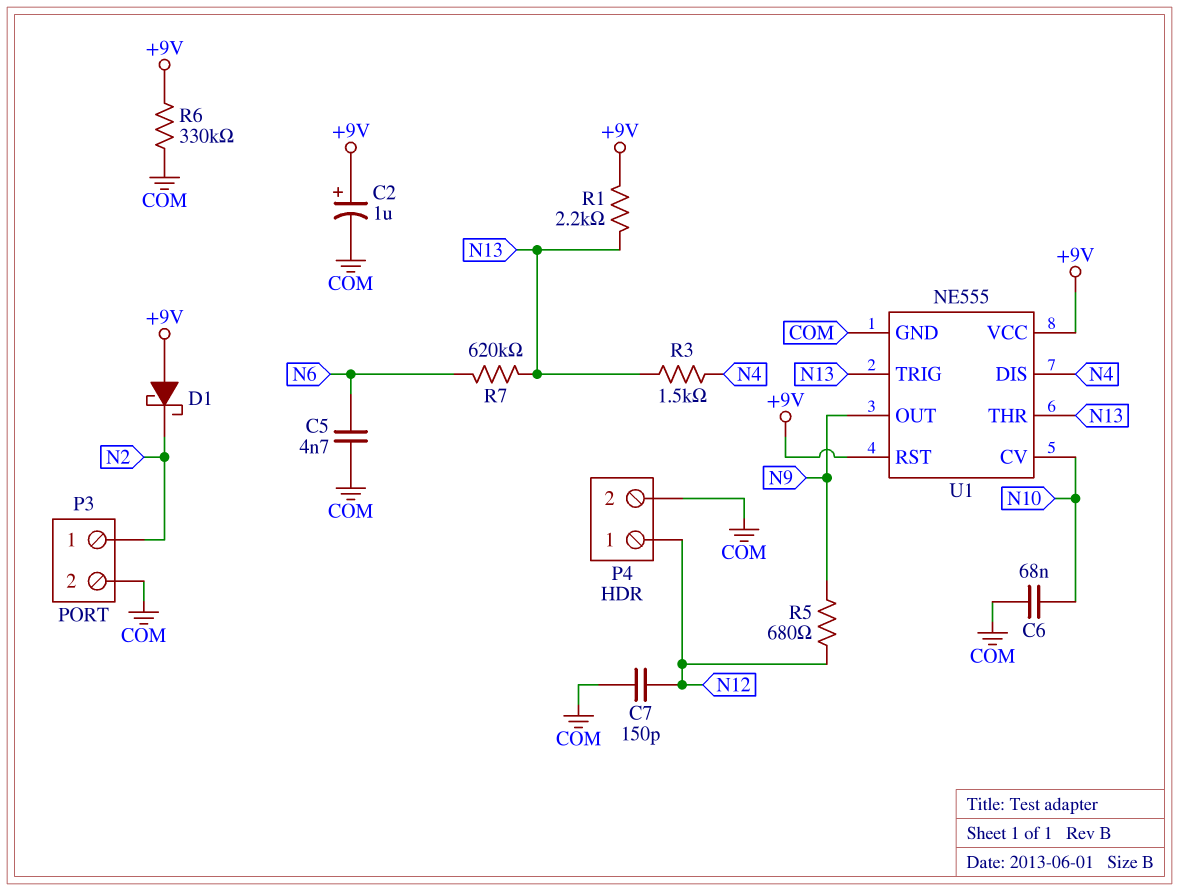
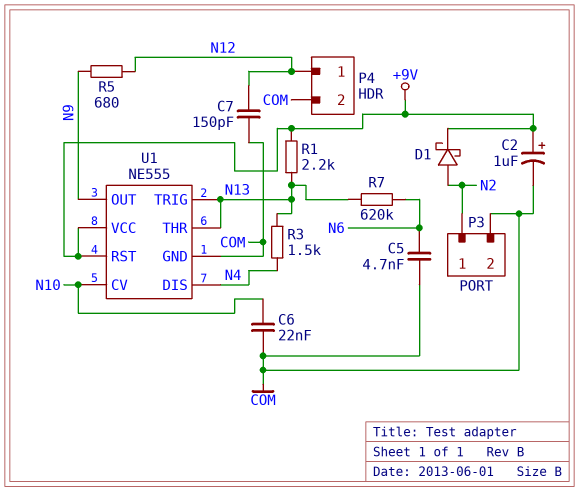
C6: 68nF (COM, N10) -> 22nF (COM, N10)
D1: schottky (A +9V, K N2) -> schottky (A N2, K +9V)
R6: 330k (+9V, COM) -> none

